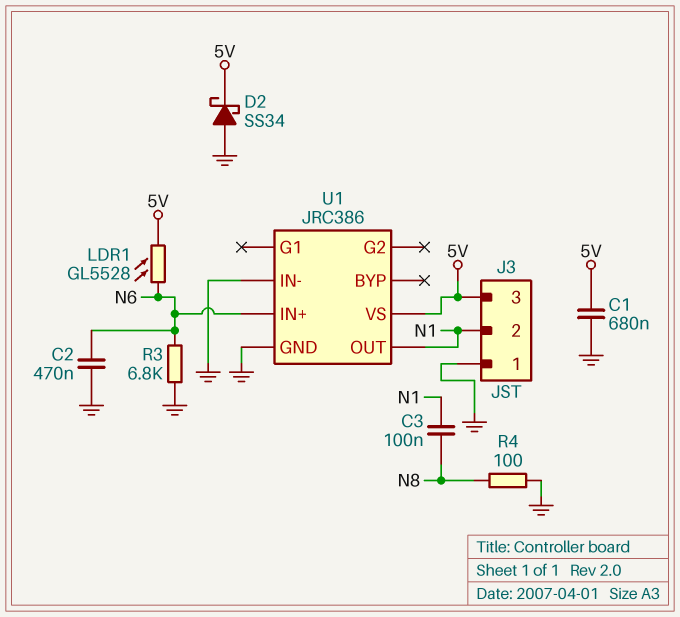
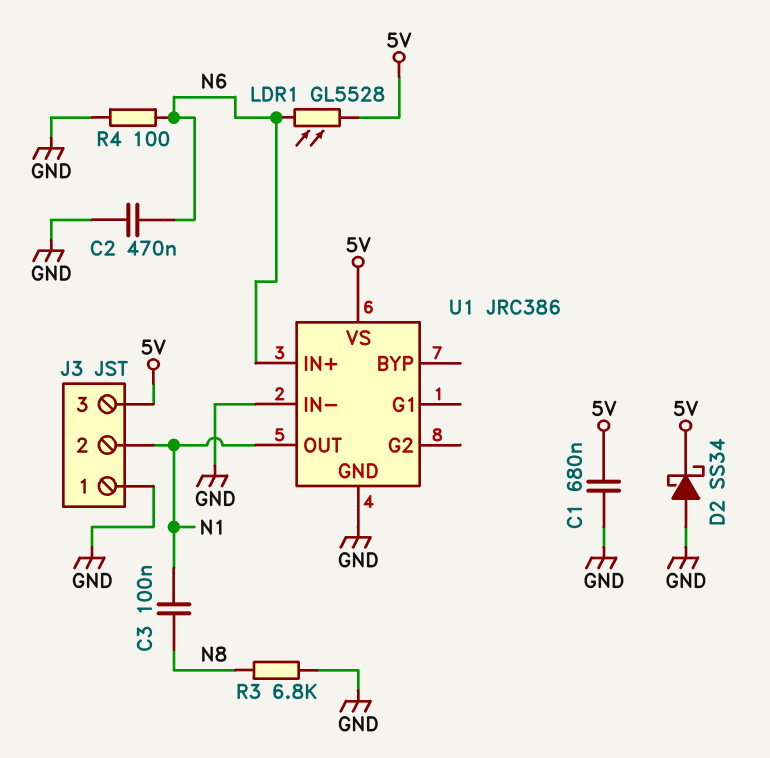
R3: 6.8k (GND, N6) -> 6.8k (GND, N8)
R4: 100 (GND, N8) -> 100 (GND, N6)

